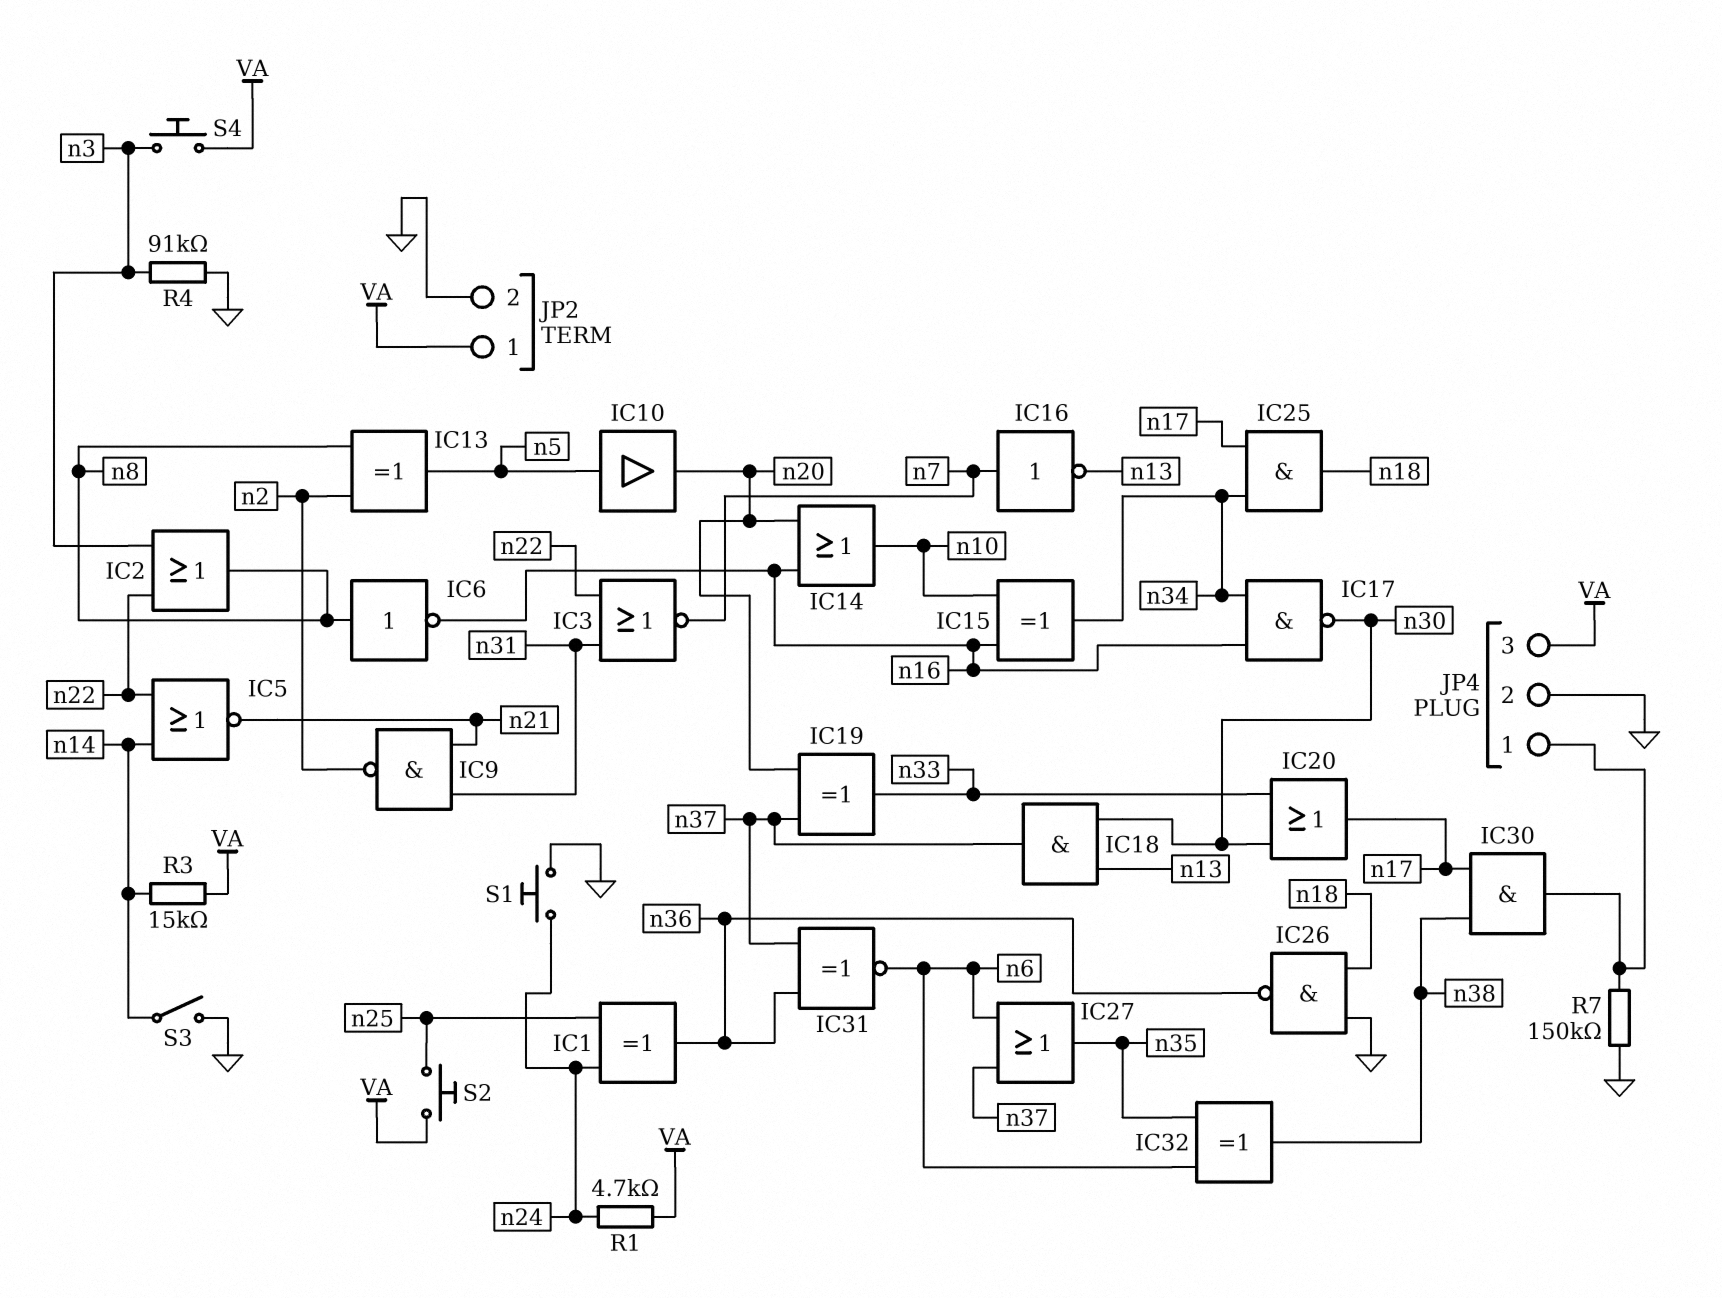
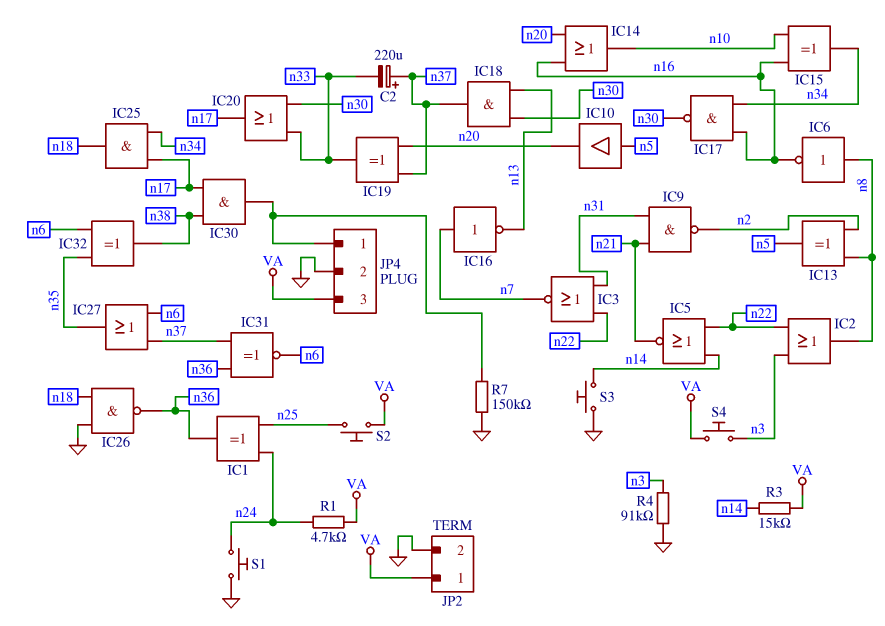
C2: none -> 220uF (plus n37, minus n33)
S3: switch (GND, n14) -> button (GND, n14)

